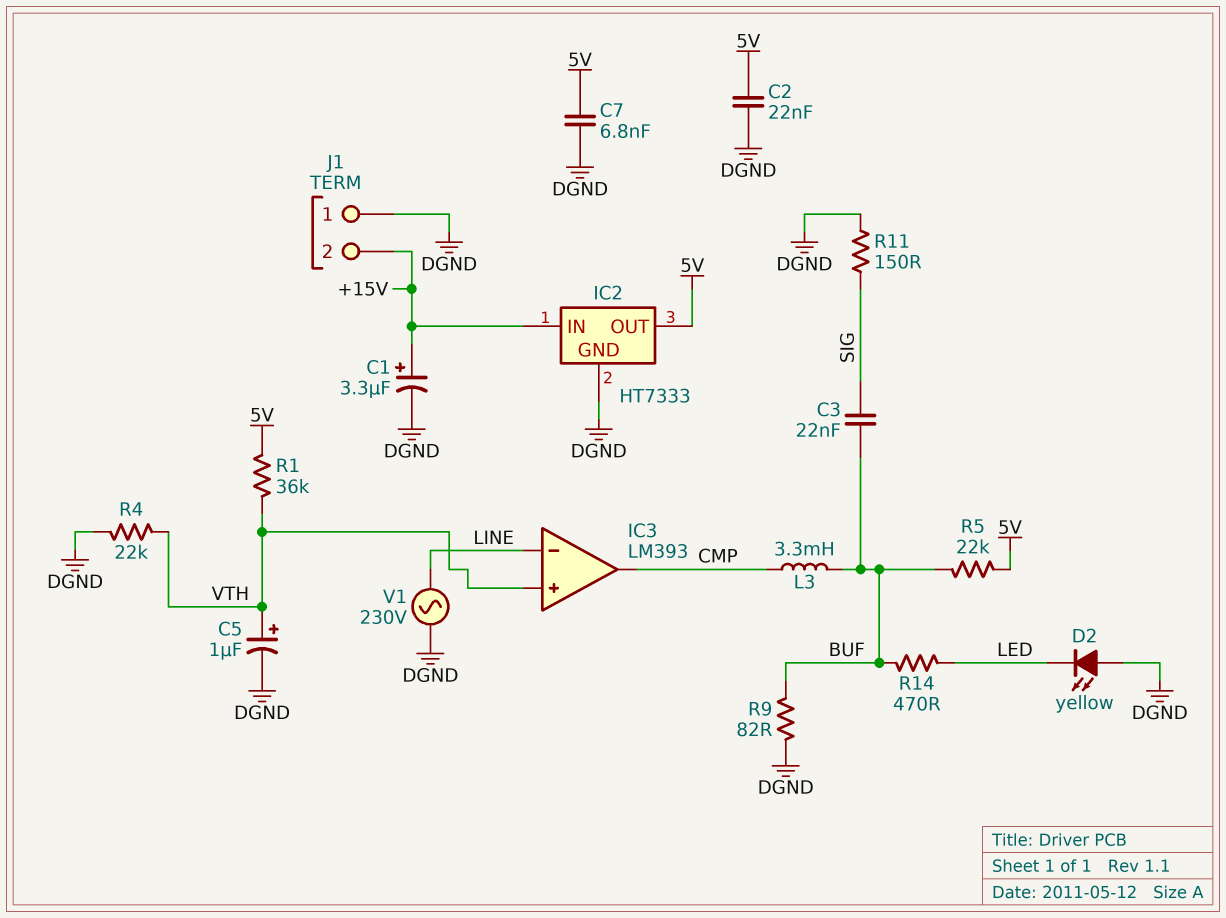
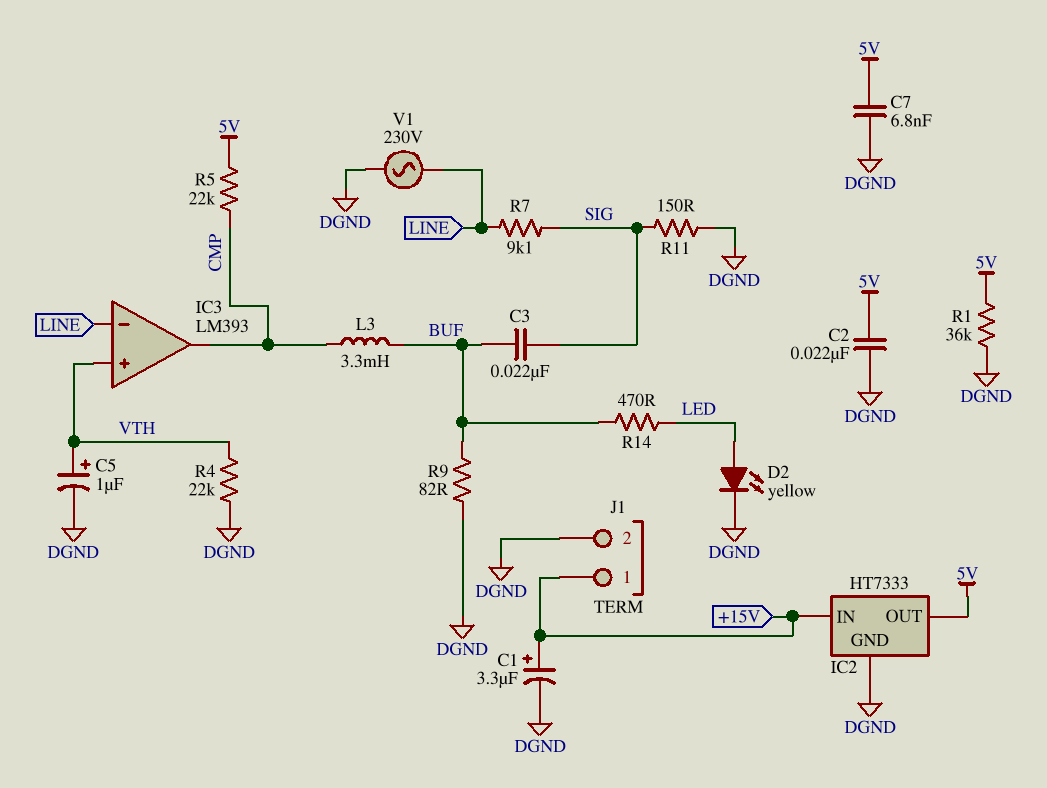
D2: LED yellow (A DGND, K LED) -> LED yellow (A LED, K DGND)
J1 pin 1: DGND -> +15V
J1 pin 2: +15V -> DGND
R1: 36k (5V, VTH) -> 36k (5V, DGND)
R5: 22k (5V, BUF) -> 22k (5V, CMP)
R7: none -> 9.1k (LINE, SIG)

